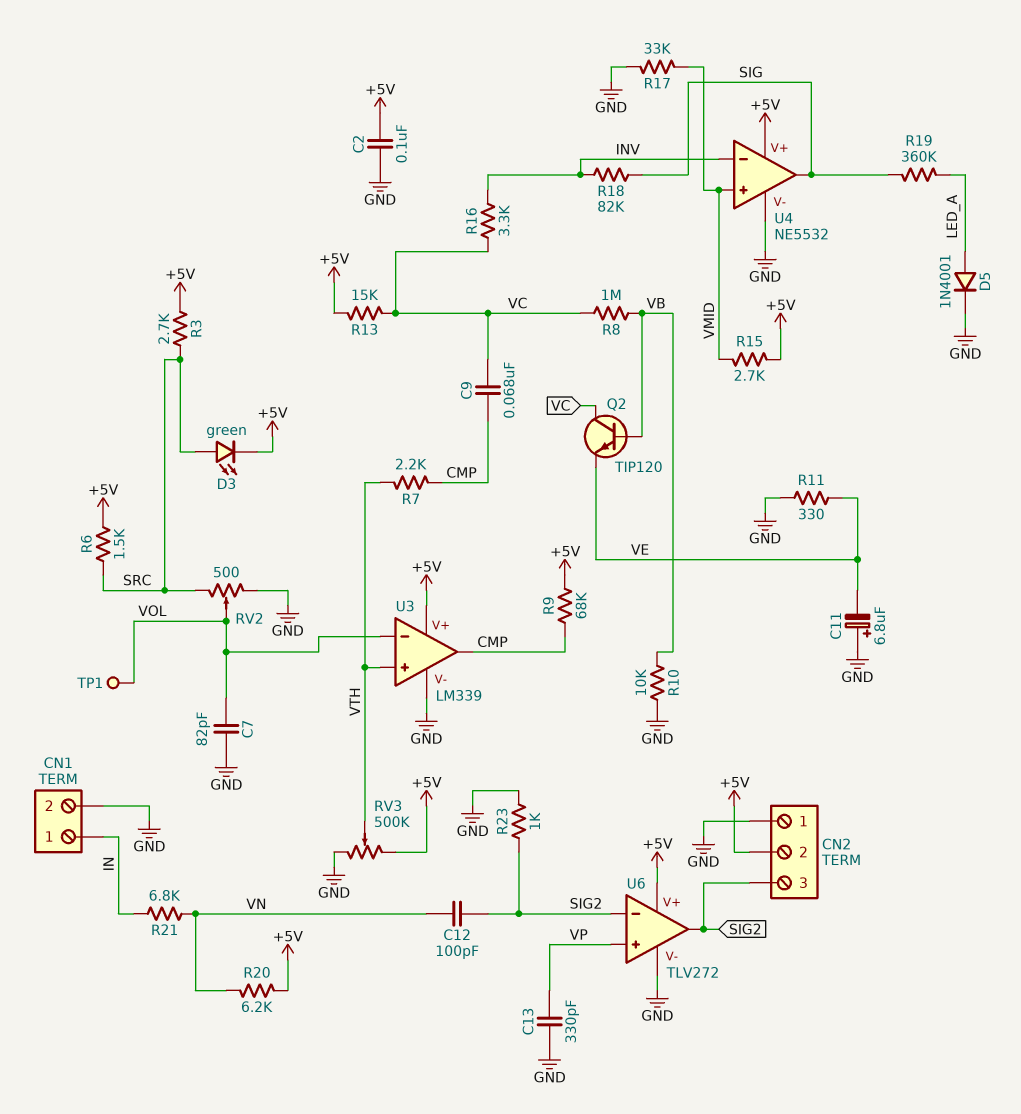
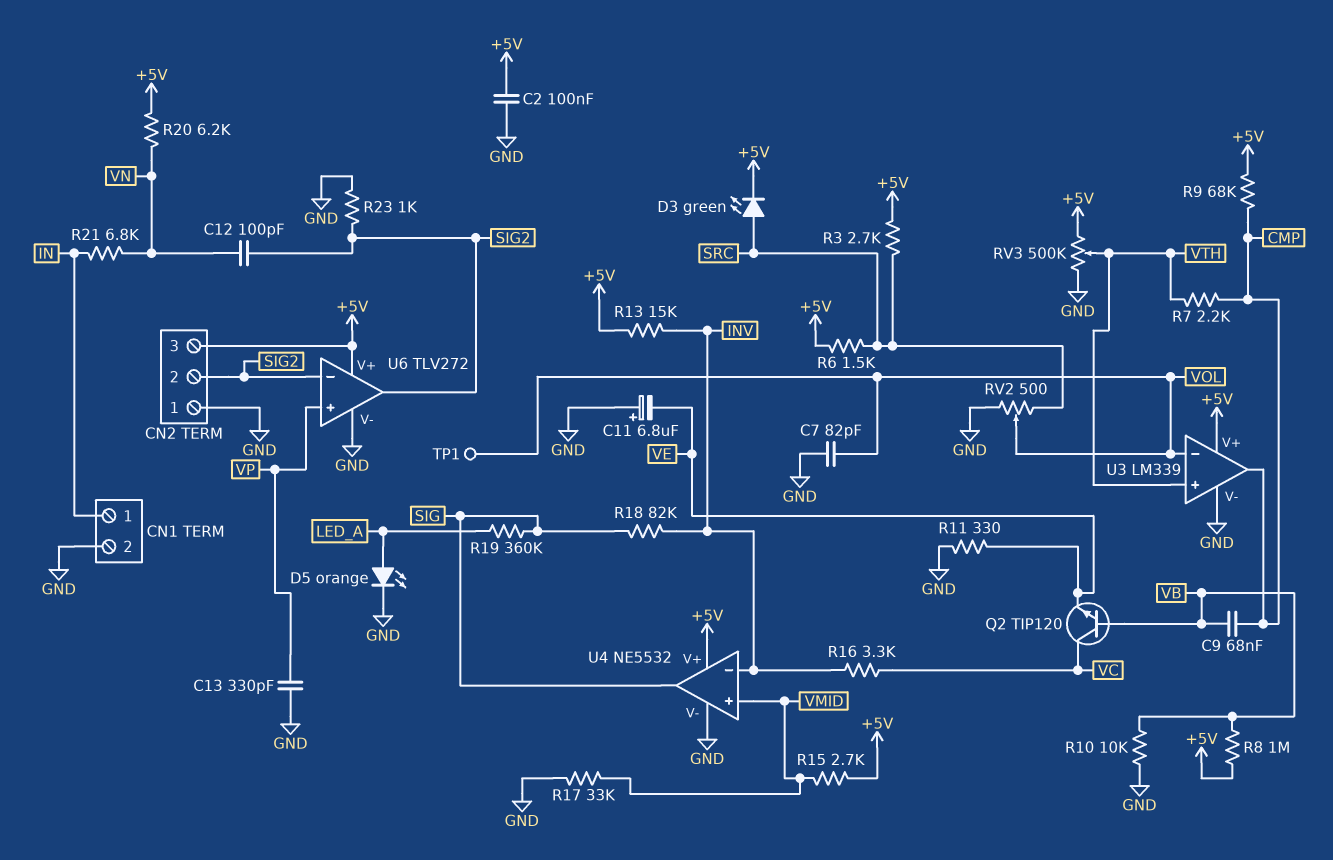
C9: 68nF (CMP, VC) -> 68nF (CMP, VB)
CN2 pin 2: +5V -> SIG2
CN2 pin 3: SIG2 -> +5V
D5: diode 1N4001 (A LED_A, K GND) -> LED orange (A LED_A, K GND)
R8: 1M (VB, VC) -> 1M (+5V, VB)
R13: 15k (+5V, VC) -> 15k (+5V, INV)

